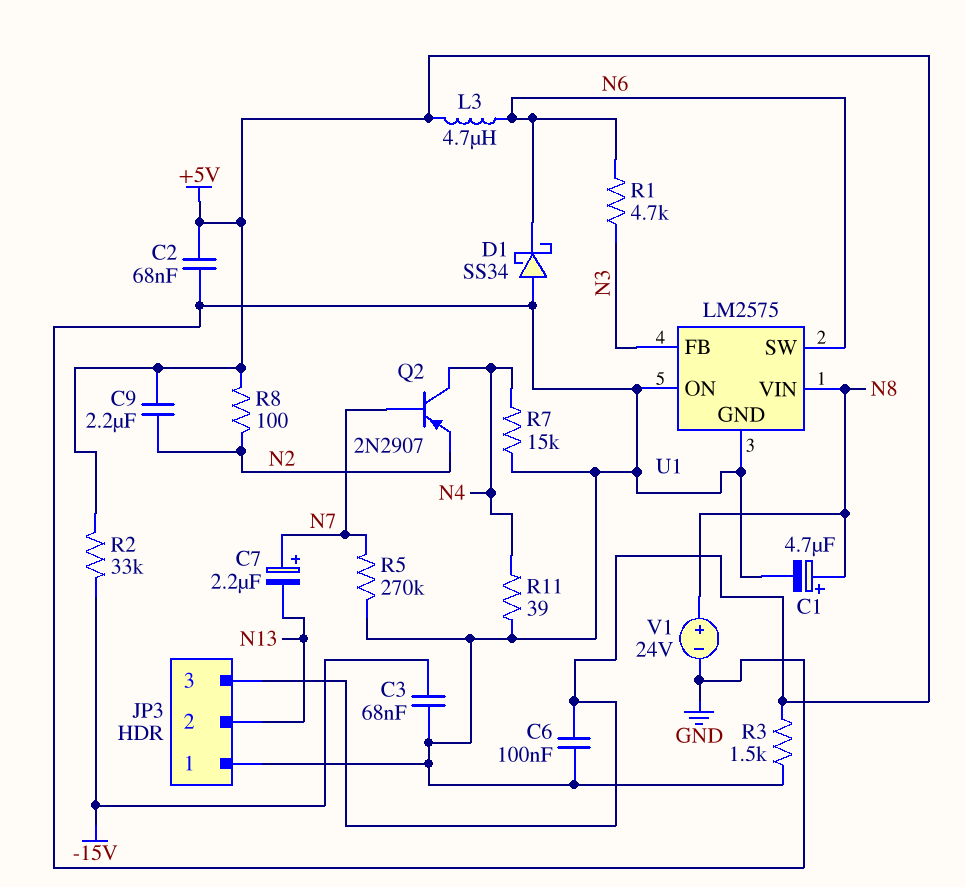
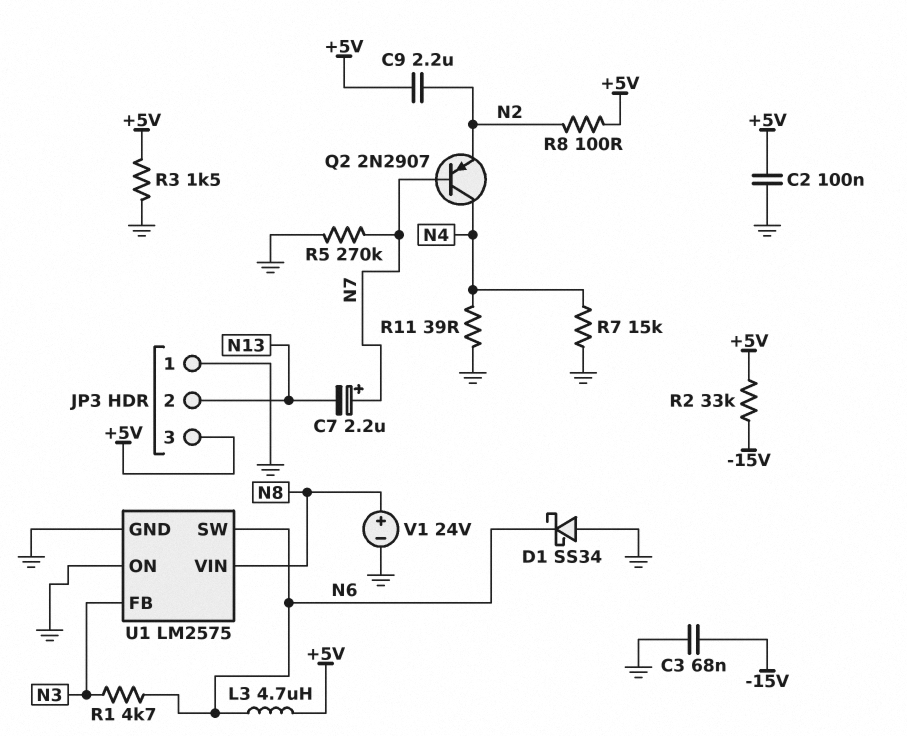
C1: 4.7uF (plus N8, minus GND) -> none
C2: 68nF (+5V, GND) -> 100nF (+5V, GND)
C6: 100nF (+5V, GND) -> none

